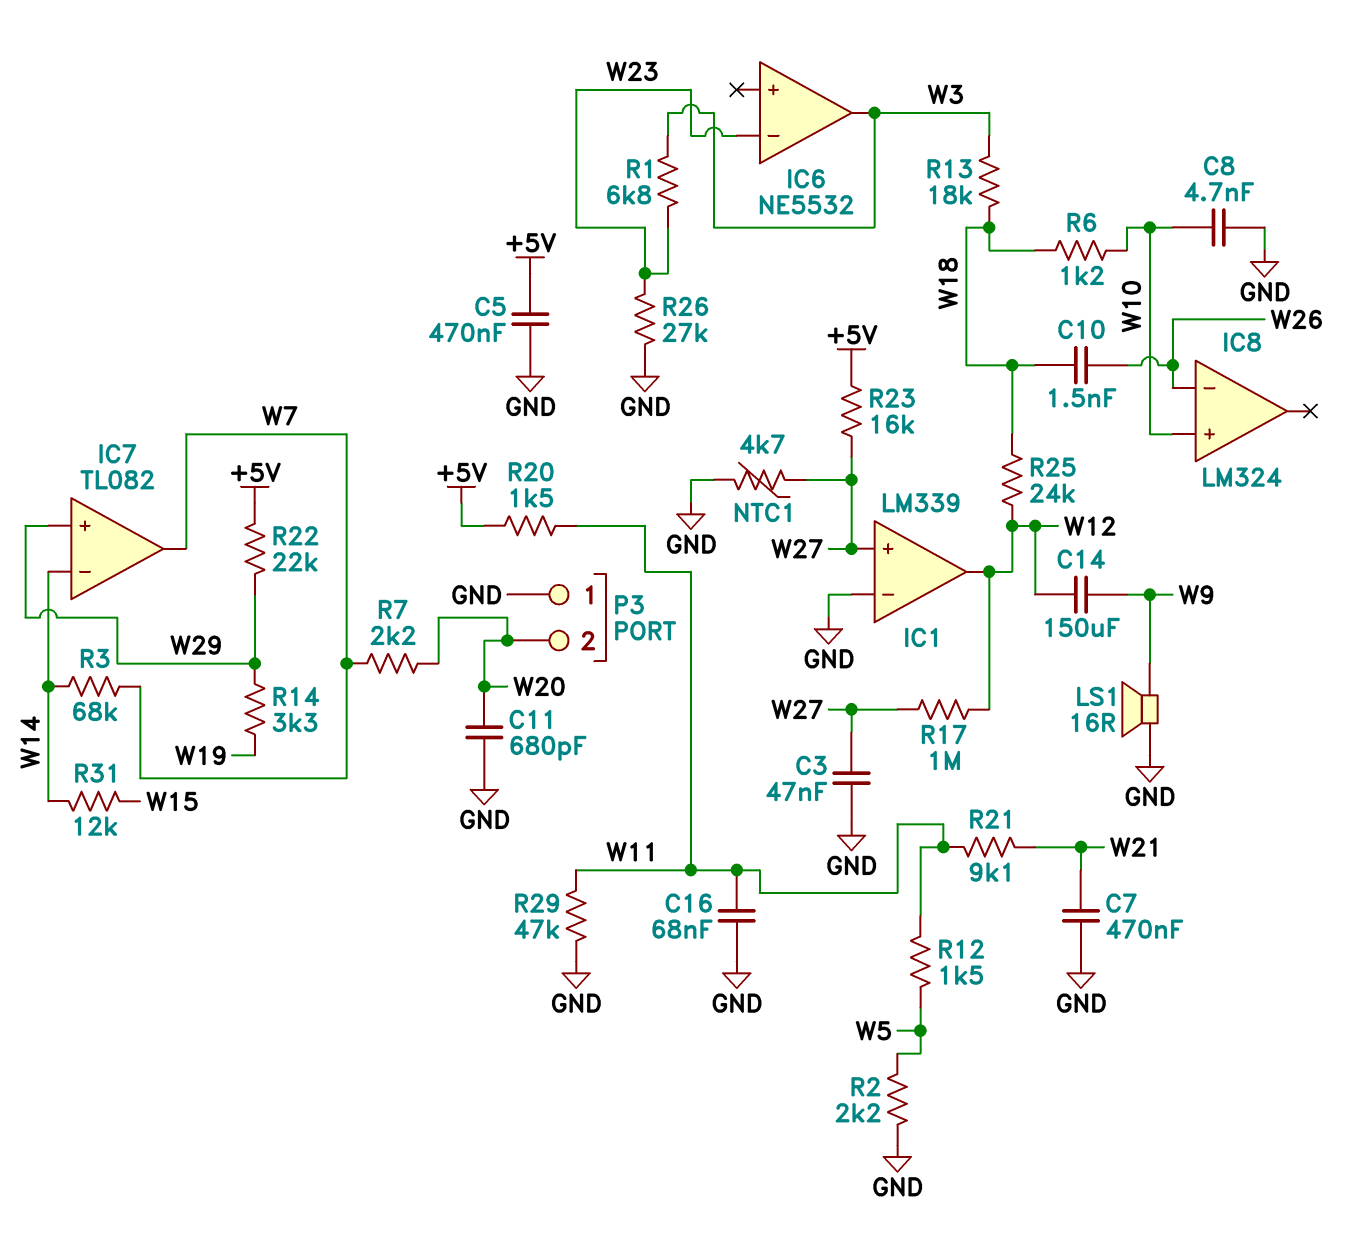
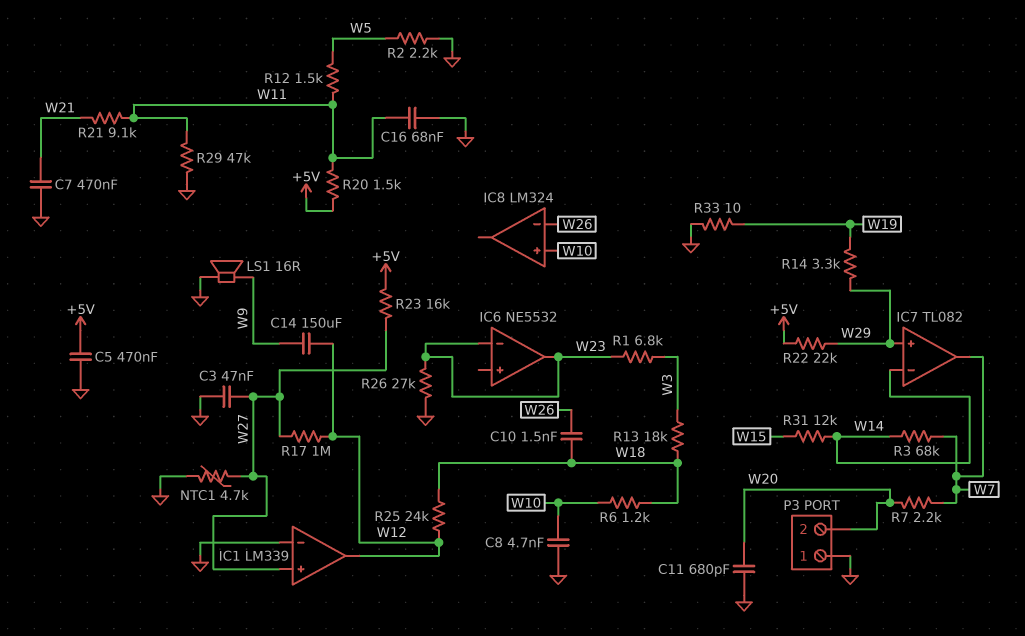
IC6 pin out: W3 -> W23
R33: none -> 10 (GND, W19)

